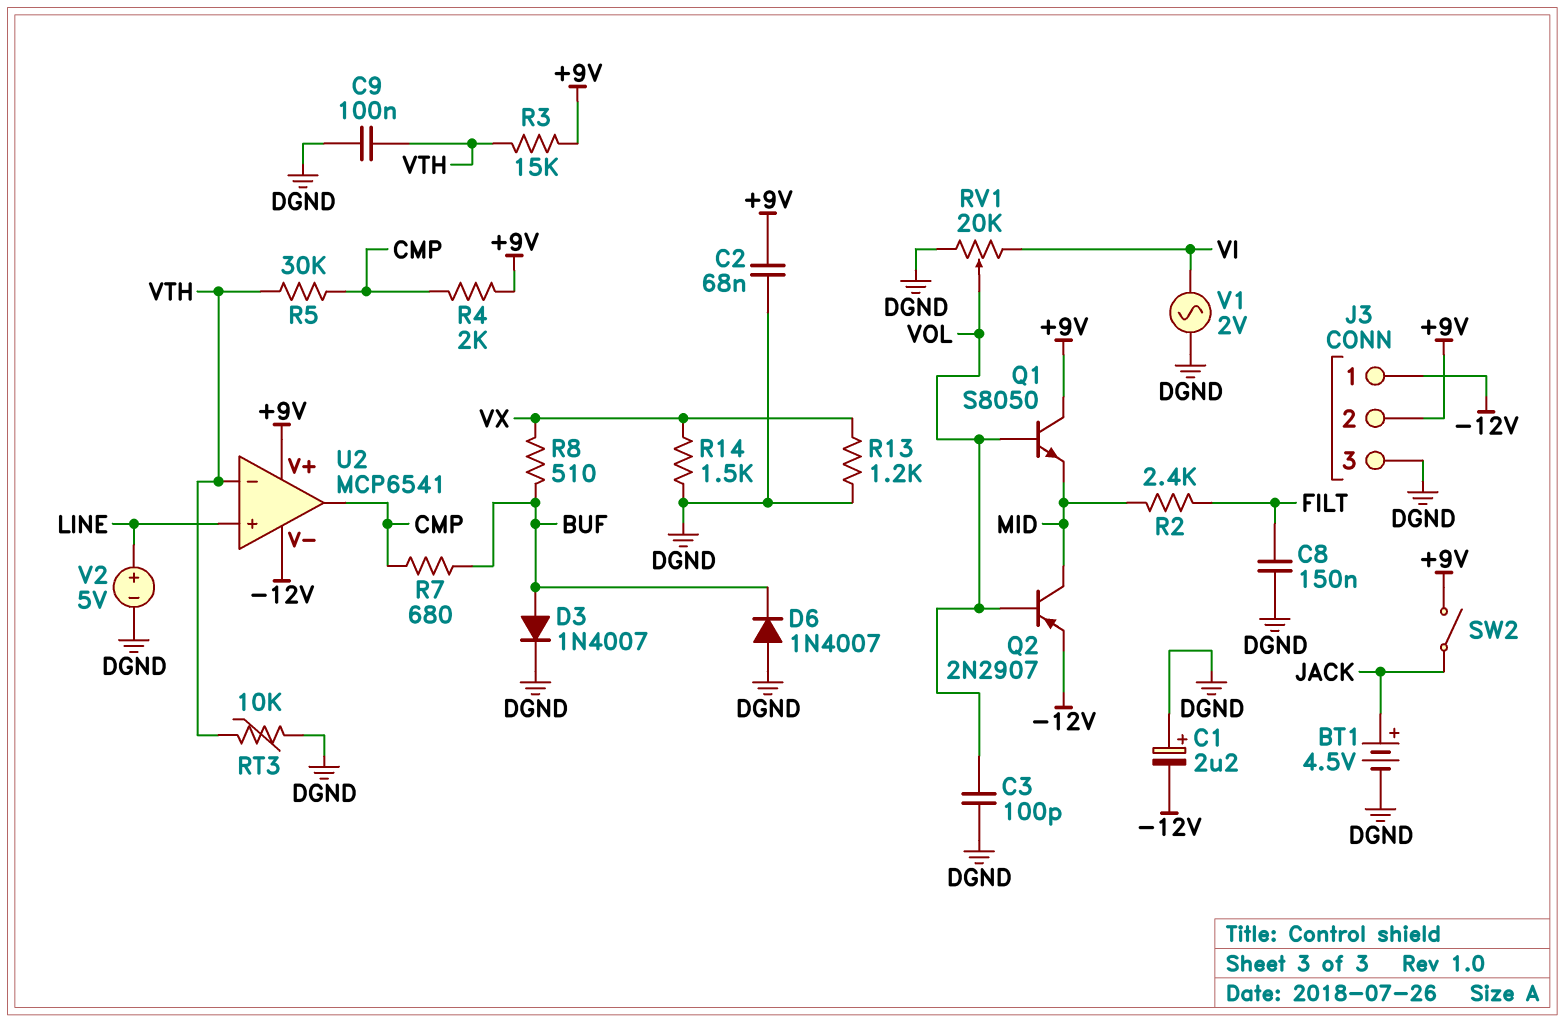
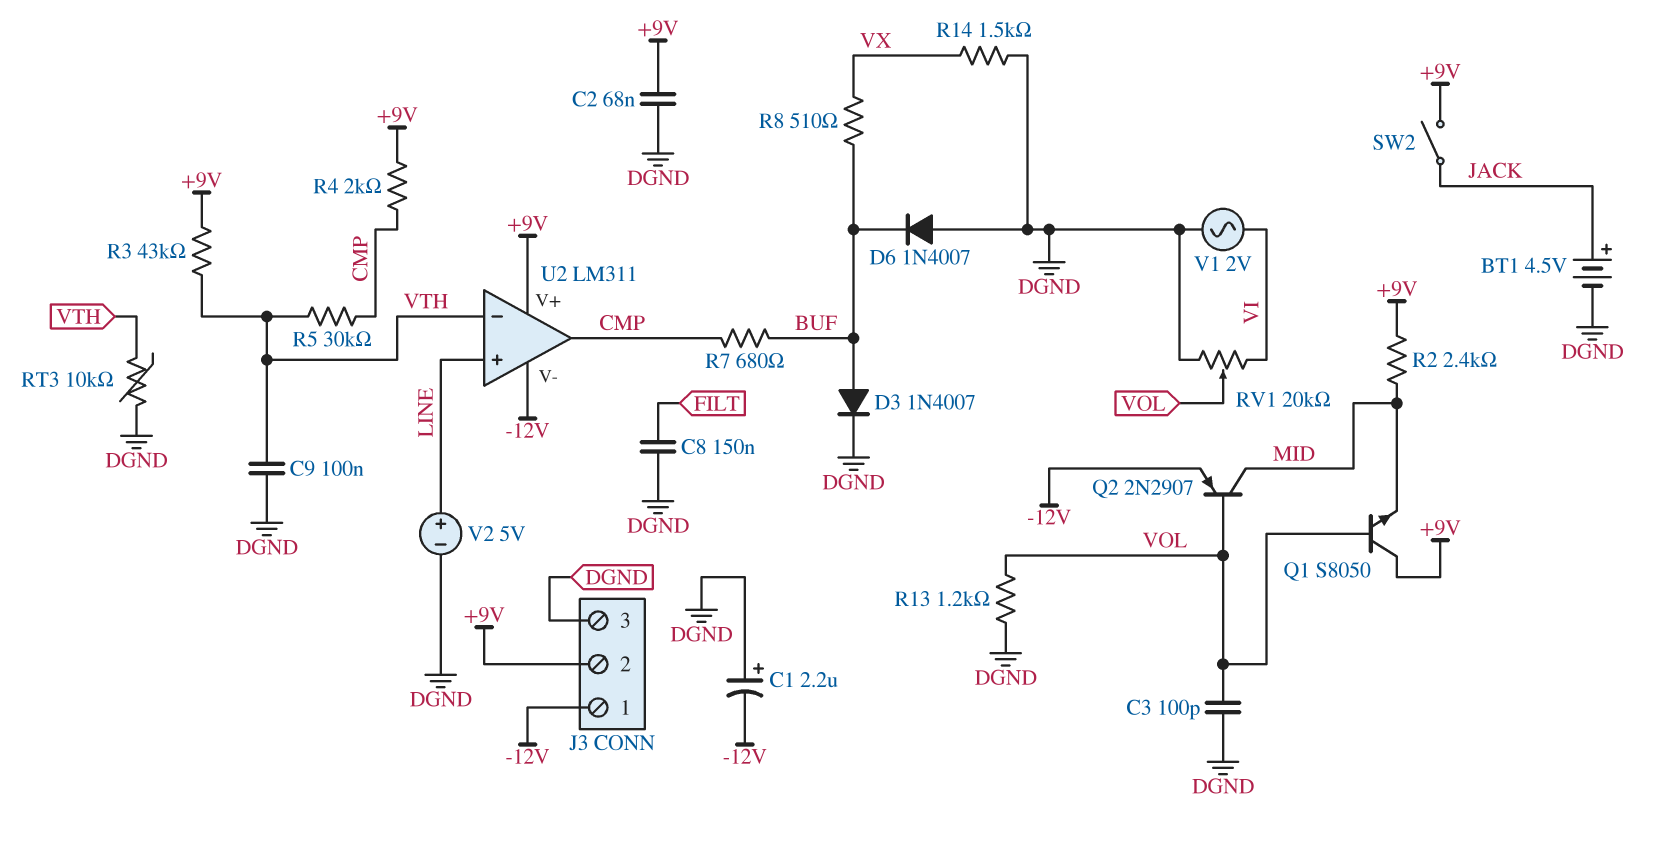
R2: 2.4k (FILT, MID) -> 2.4k (+9V, MID)
R3: 15k (+9V, VTH) -> 43k (+9V, VTH)
R13: 1.2k (DGND, VX) -> 1.2k (DGND, VOL)
U2: MCP6541 -> LM311

